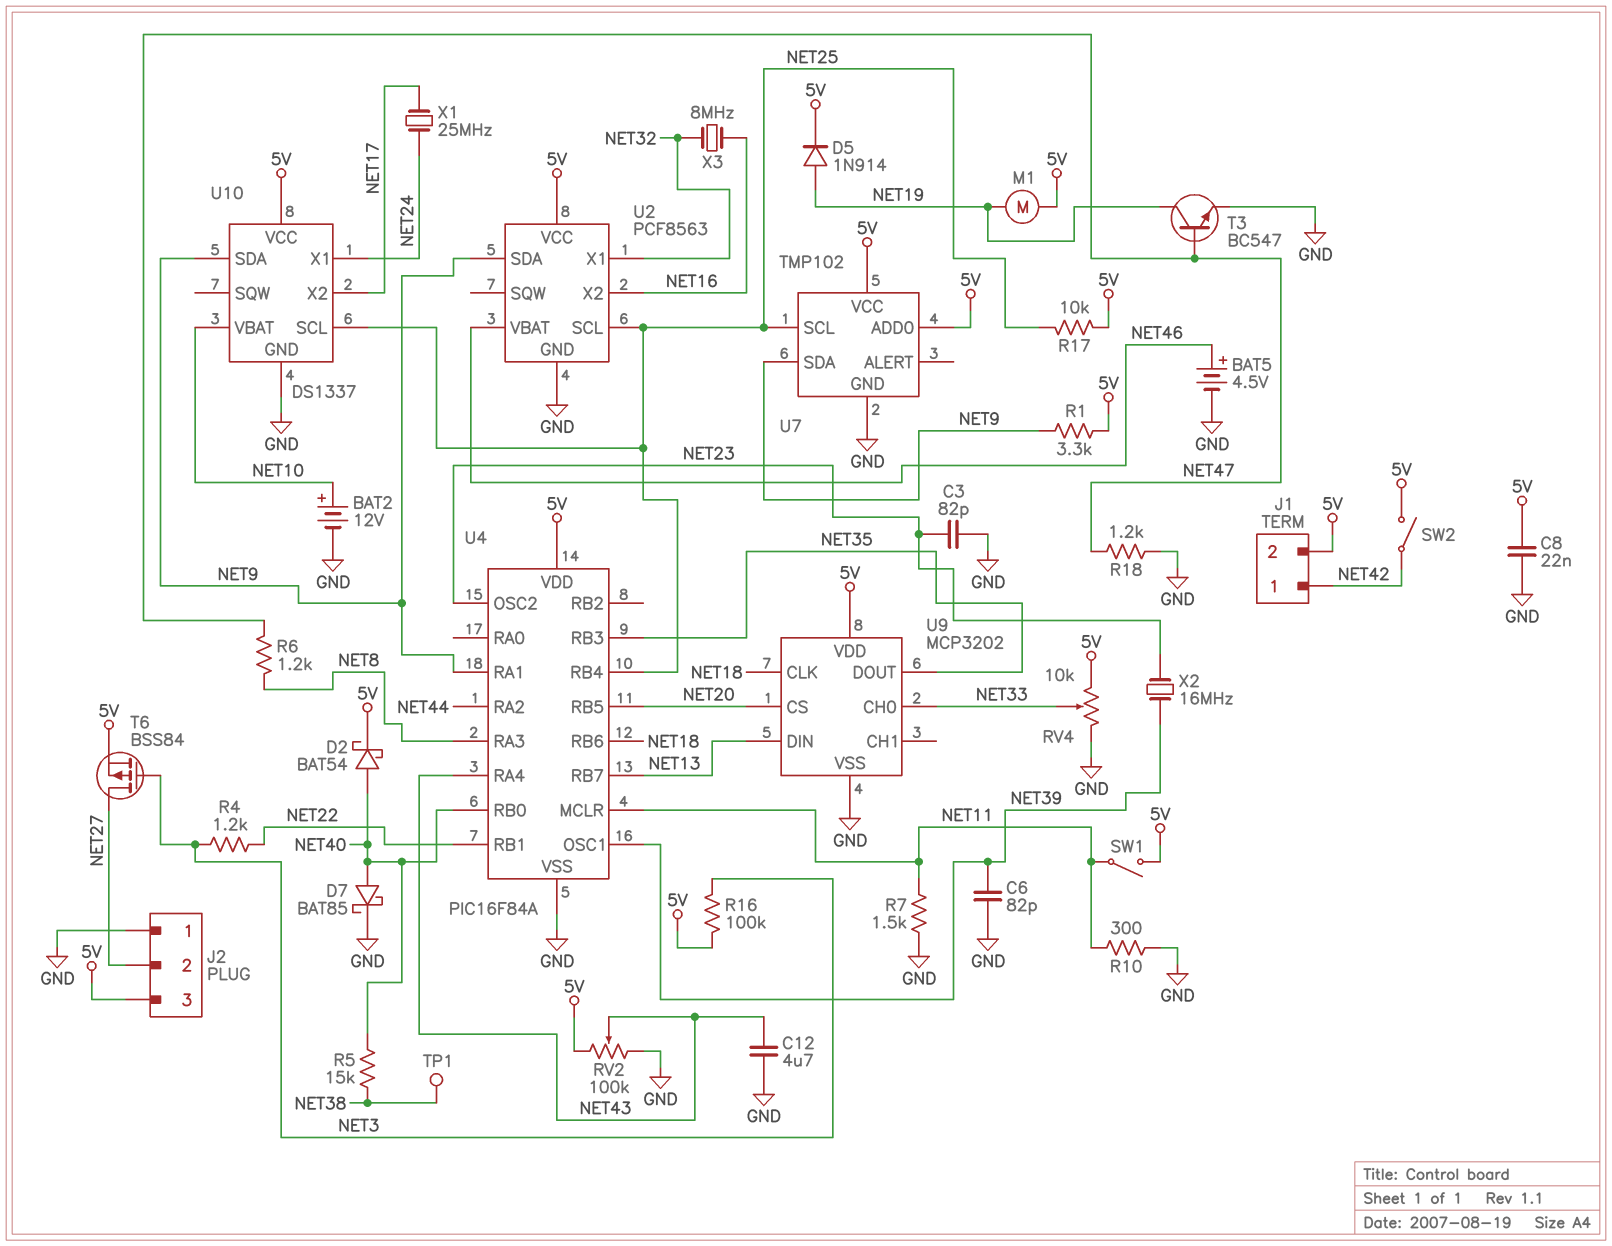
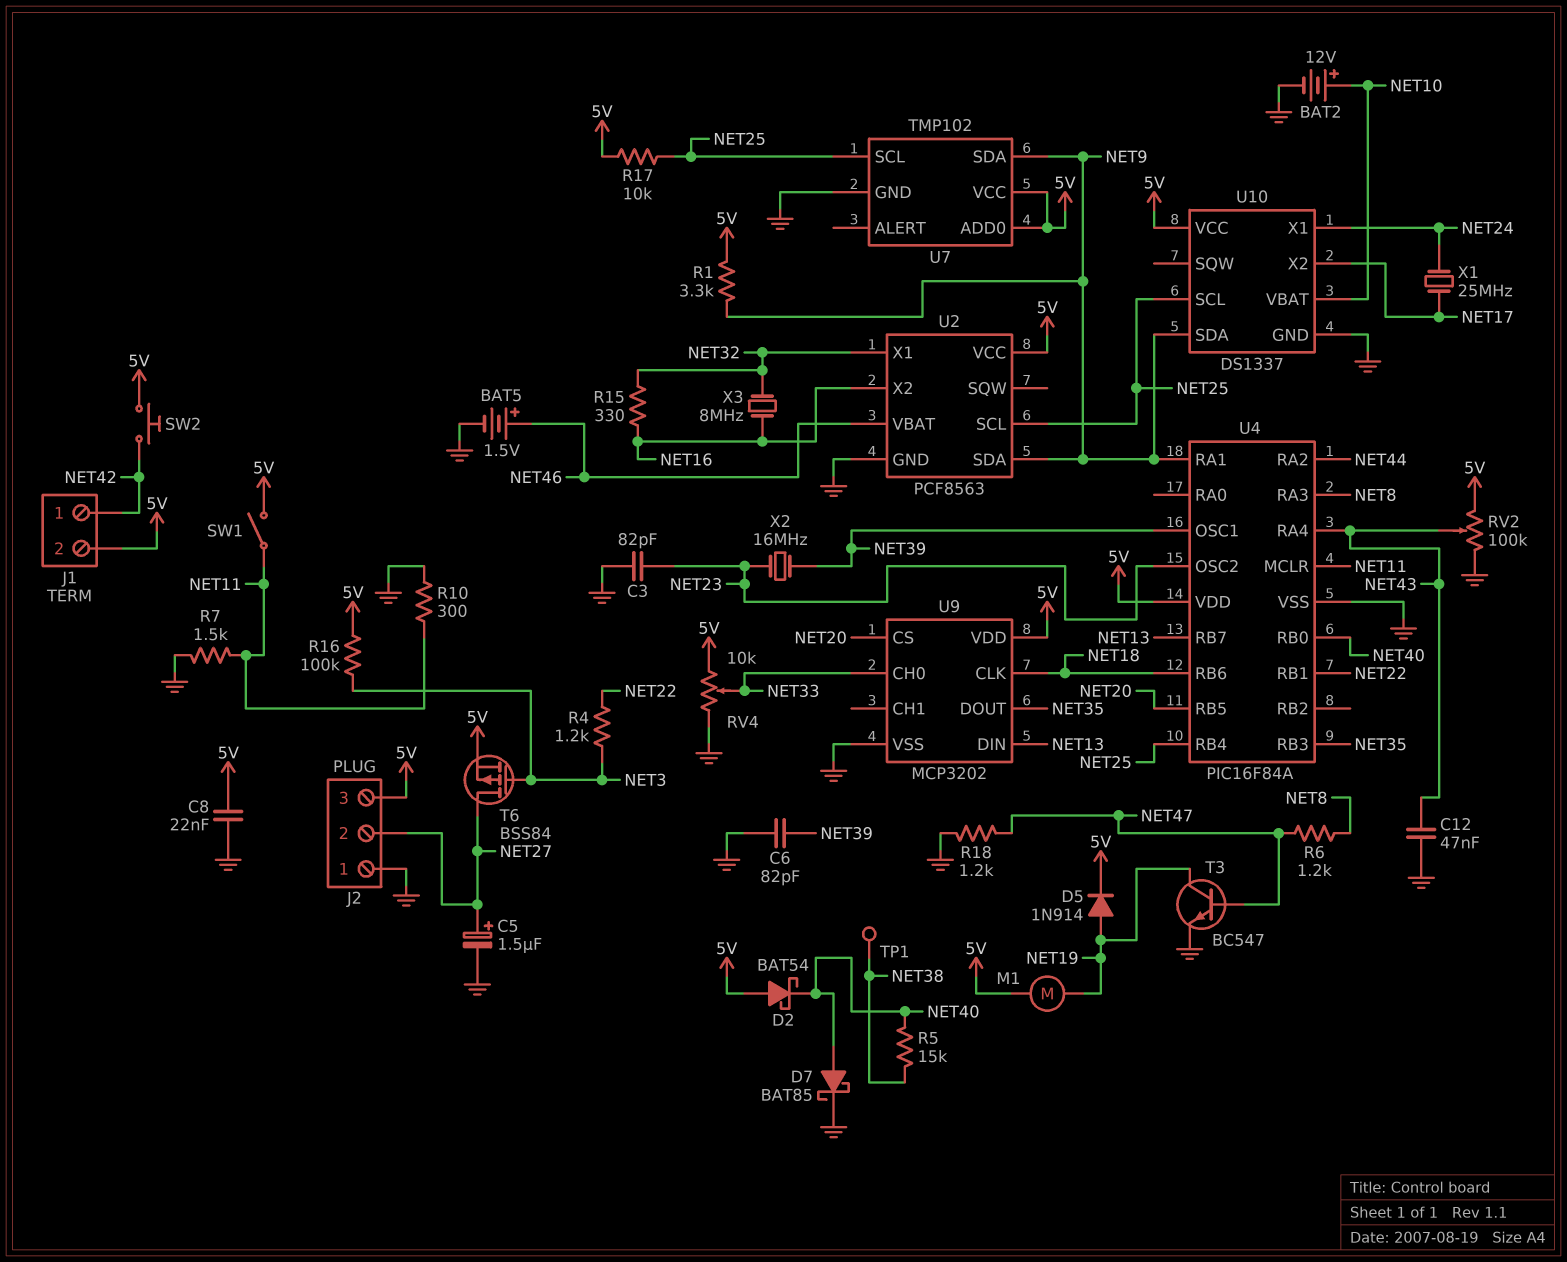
BAT5: 4.5V (plus NET46, minus GND) -> 1.5V (plus NET46, minus GND)
C5: none -> 1.5uF (plus NET27, minus GND)
C12: 4.7uF (GND, NET43) -> 47nF (GND, NET43)
D2: schottky BAT54 (A NET40, K 5V) -> schottky BAT54 (A 5V, K NET40)
R15: none -> 330 (NET16, NET32)
SW2: switch (5V, NET42) -> button (5V, NET42)

